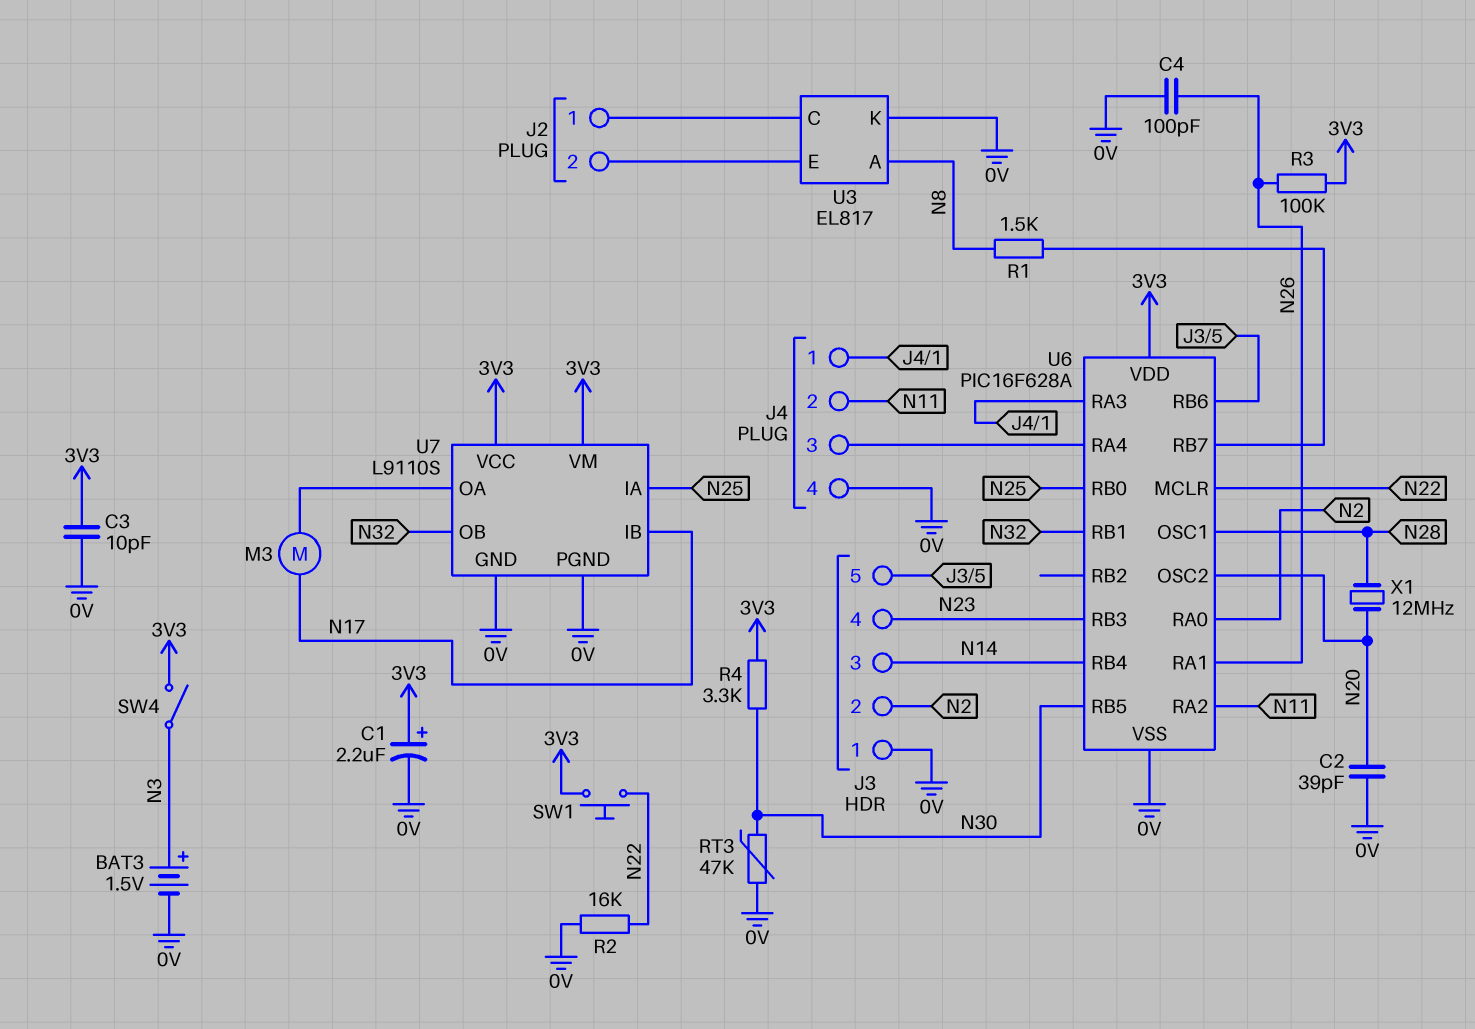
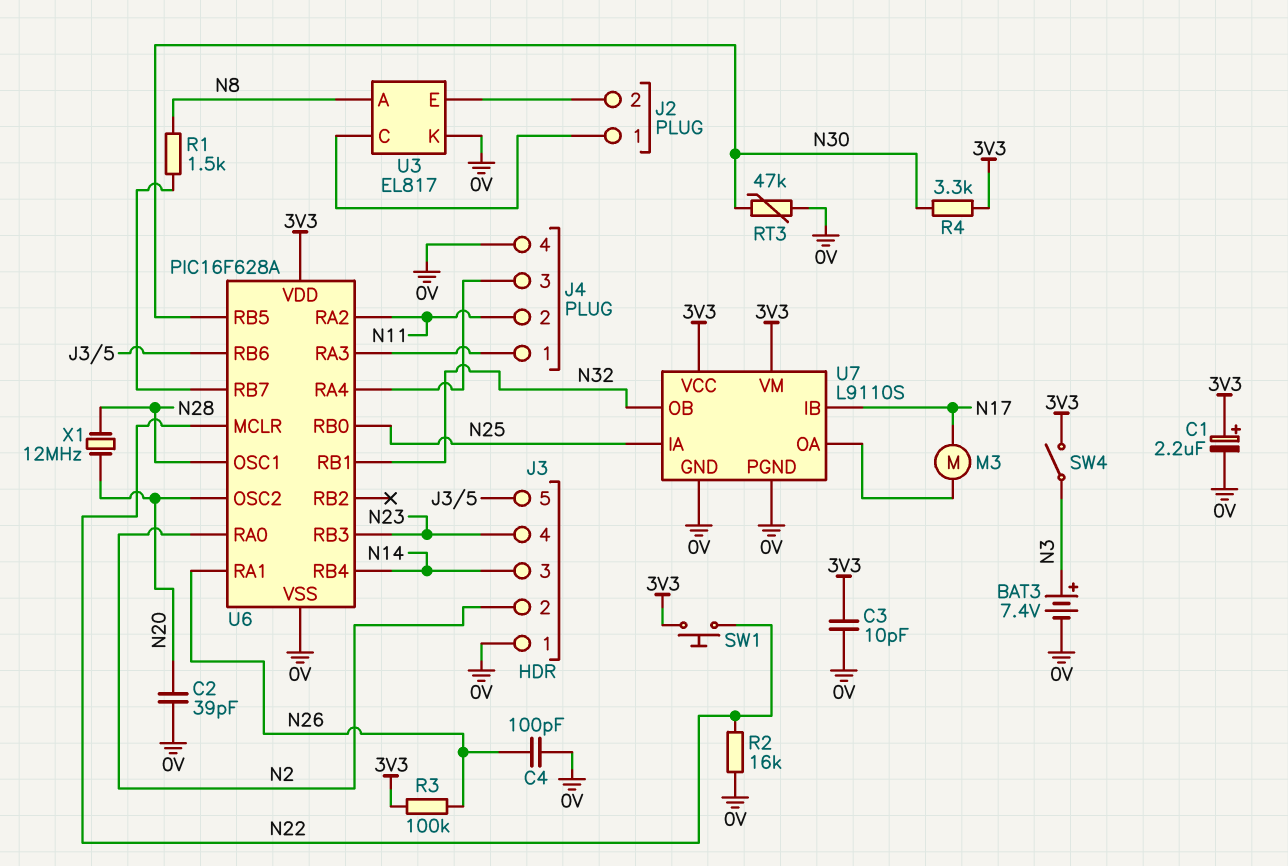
BAT3: 1.5V (plus N3, minus 0V) -> 7.4V (plus N3, minus 0V)

